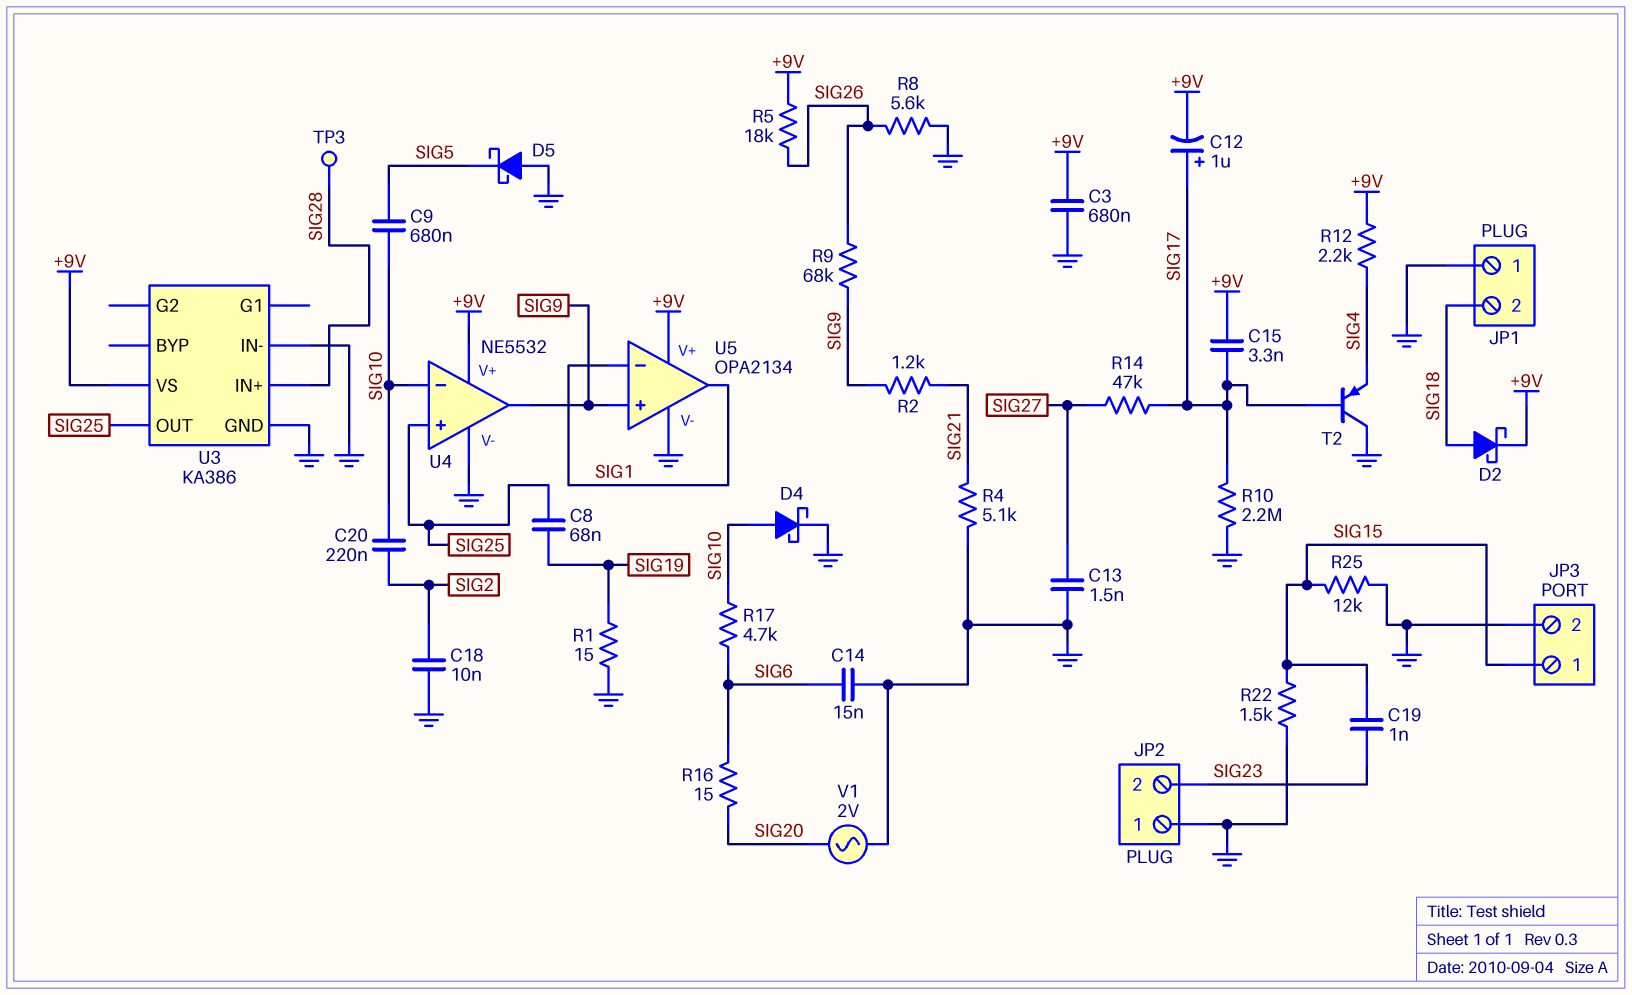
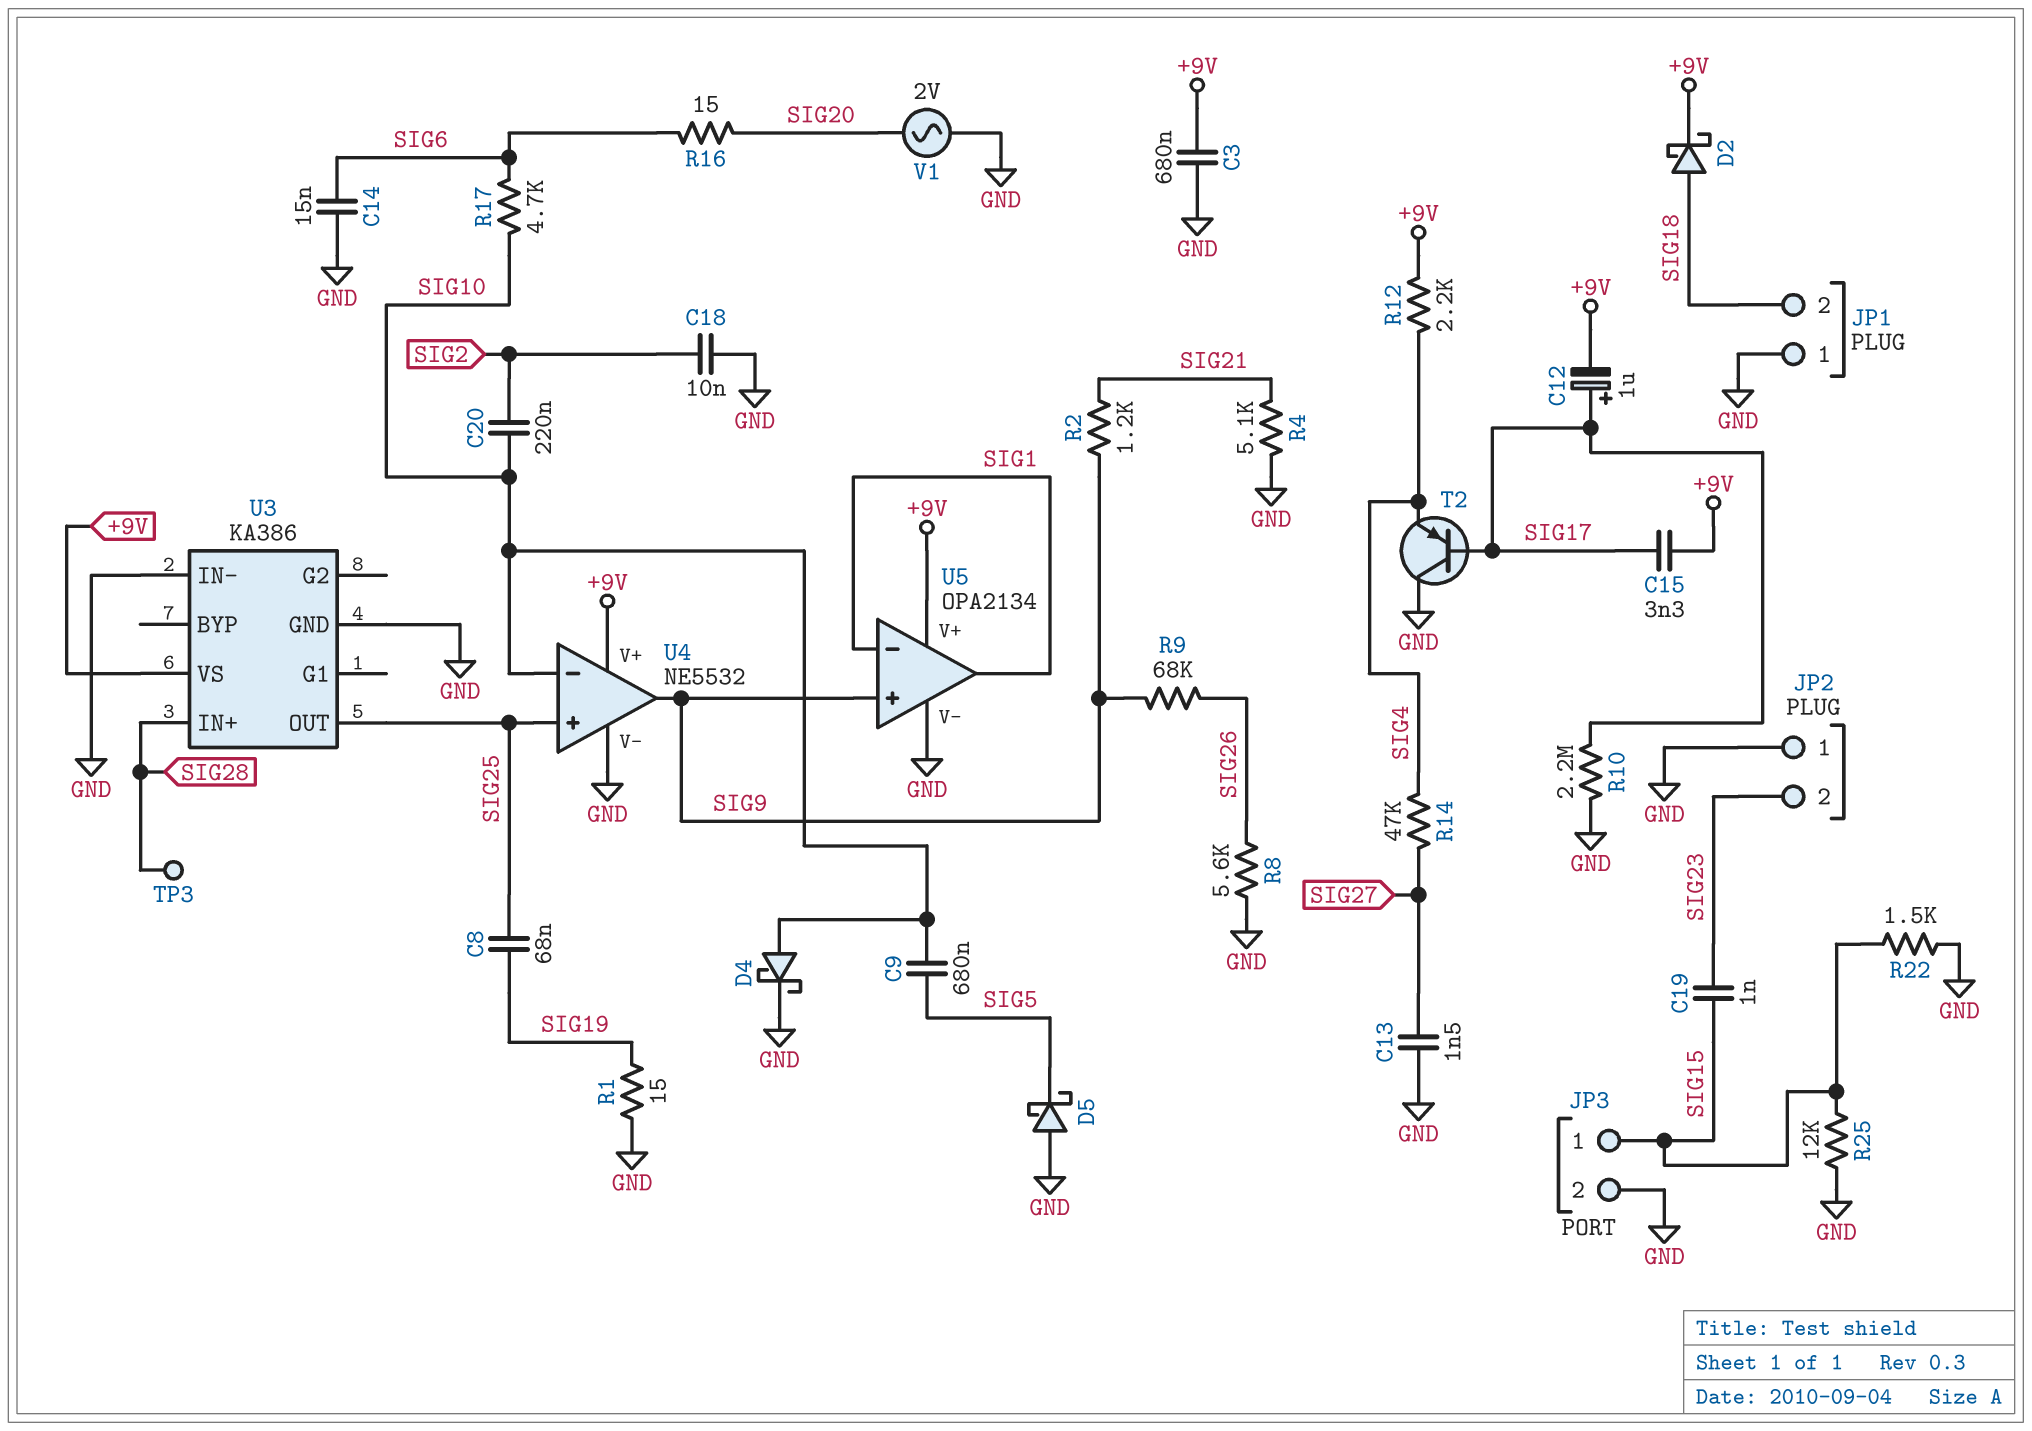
R5: 18k (+9V, SIG26) -> none
R14: 47k (SIG17, SIG27) -> 47k (SIG4, SIG27)

